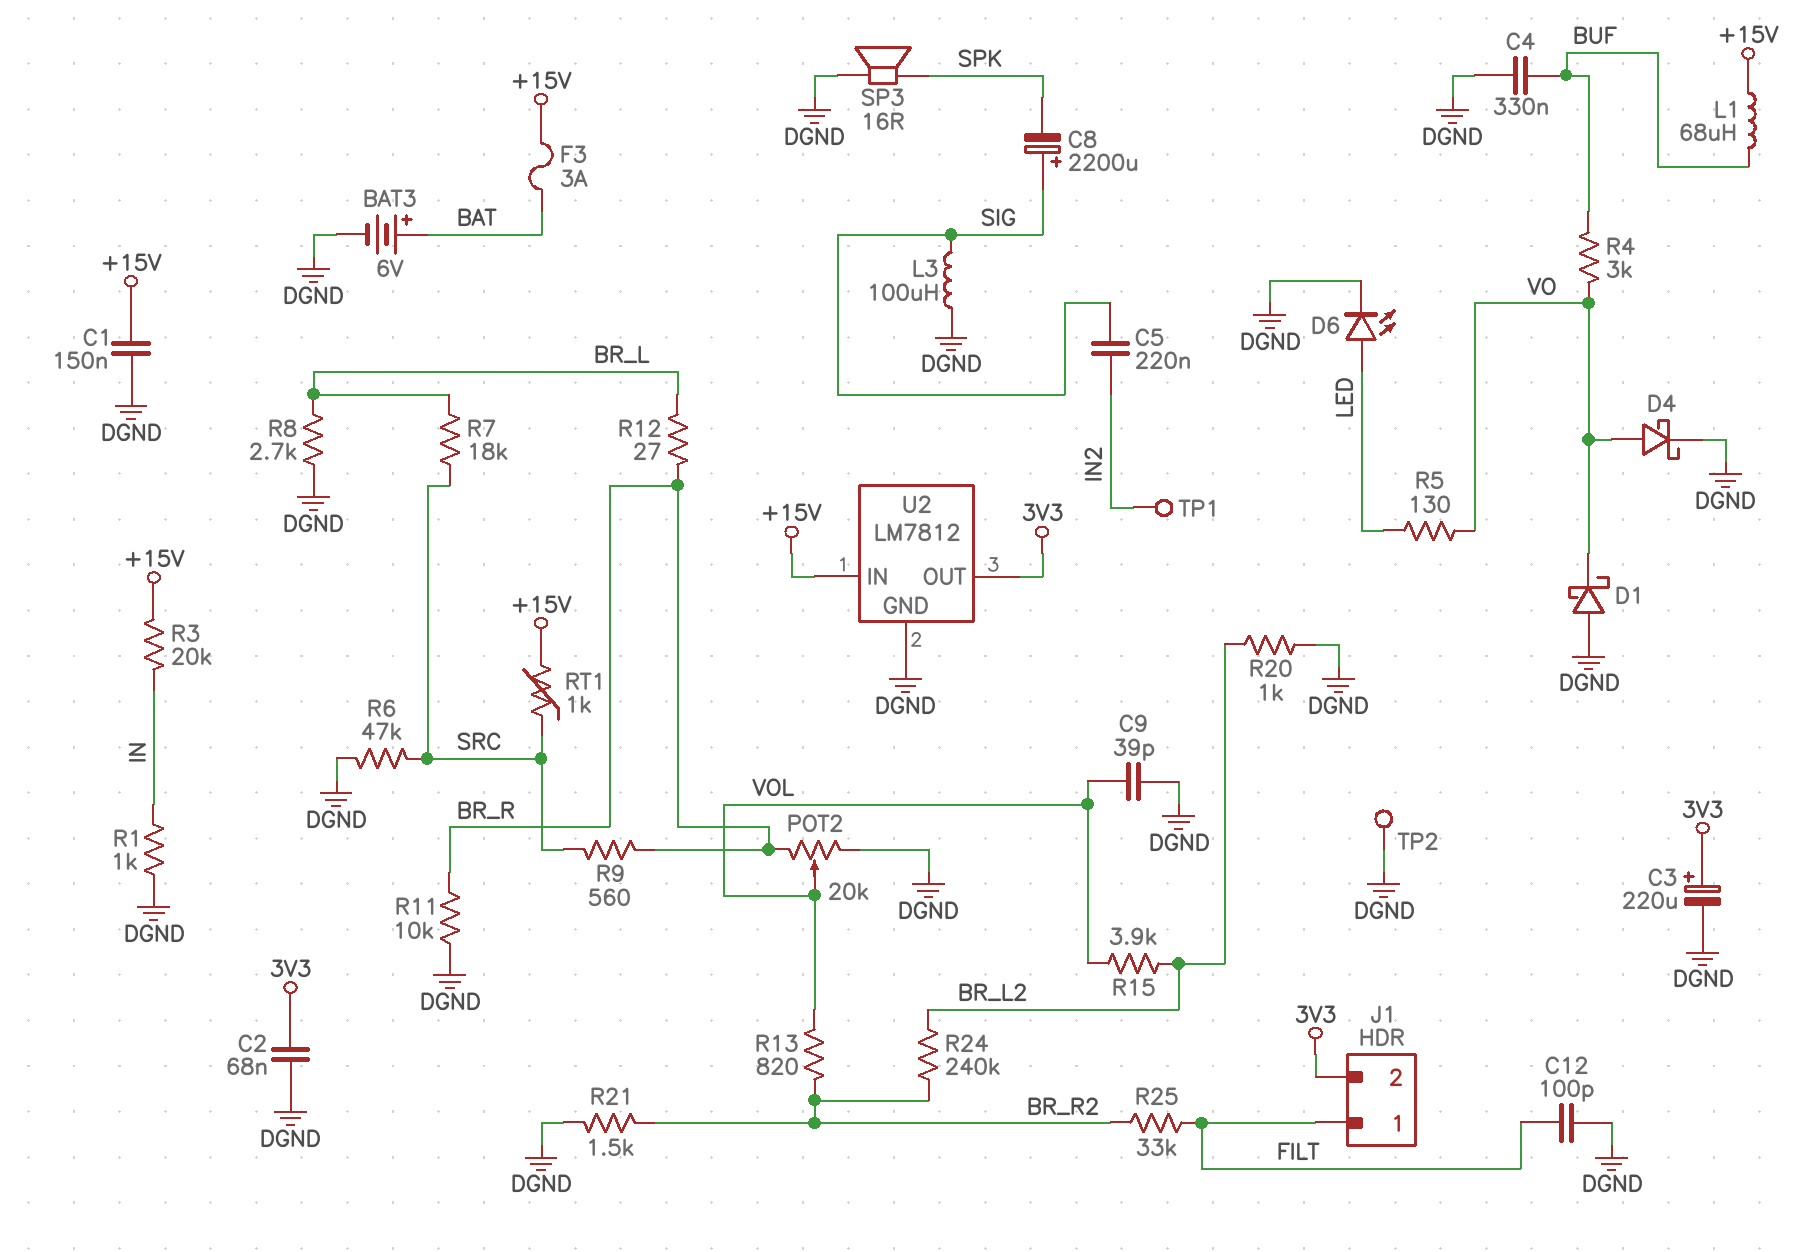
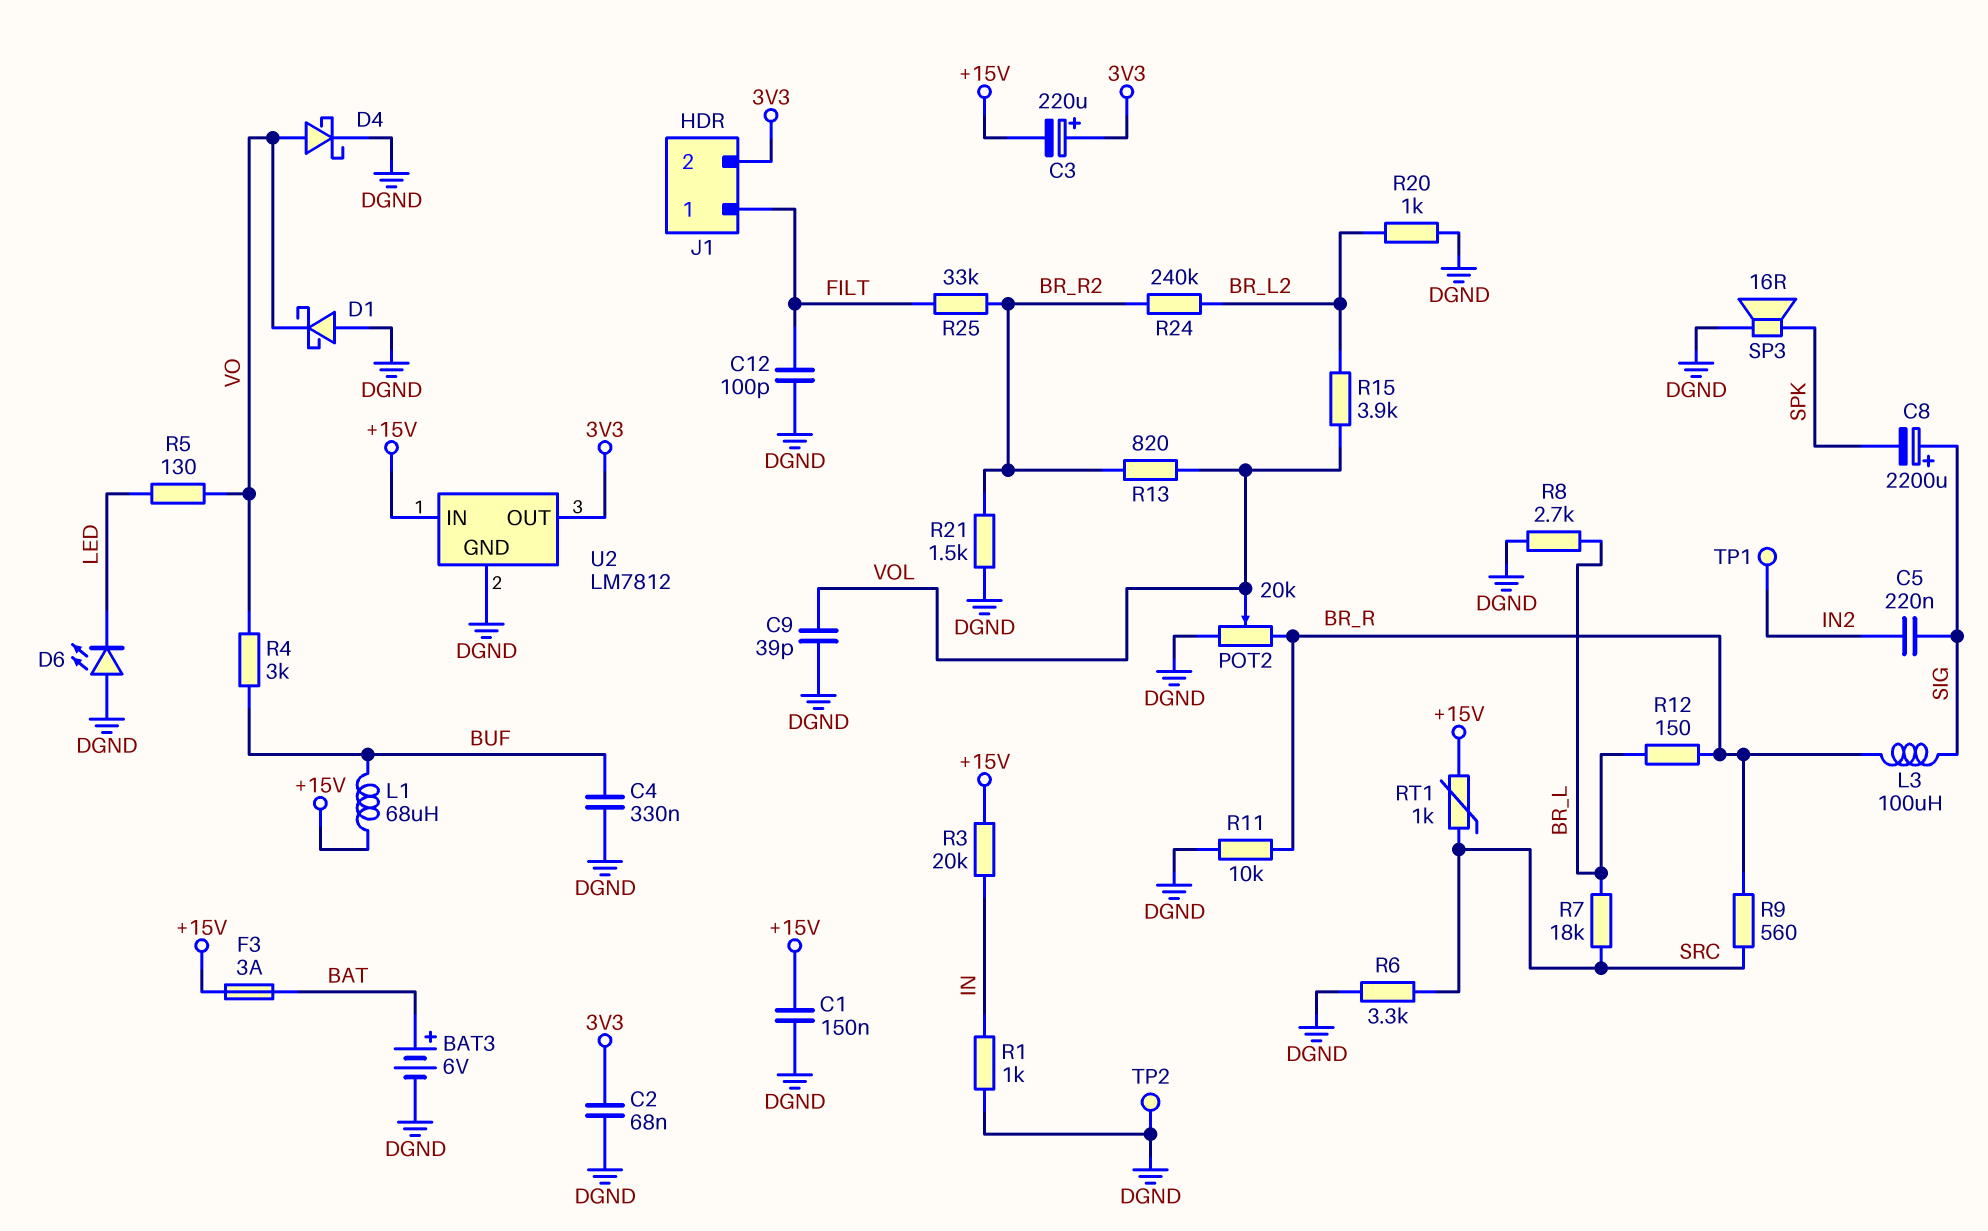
C3: 220uF (plus 3V3, minus DGND) -> 220uF (plus 3V3, minus +15V)
D6: LED (A LED, K DGND) -> LED (A DGND, K LED)
L3: 100uH (DGND, SIG) -> 100uH (BR_R, SIG)
R6: 47k (DGND, SRC) -> 3.3k (DGND, SRC)
R12: 27 (BR_L, BR_R) -> 150 (BR_L, BR_R)

